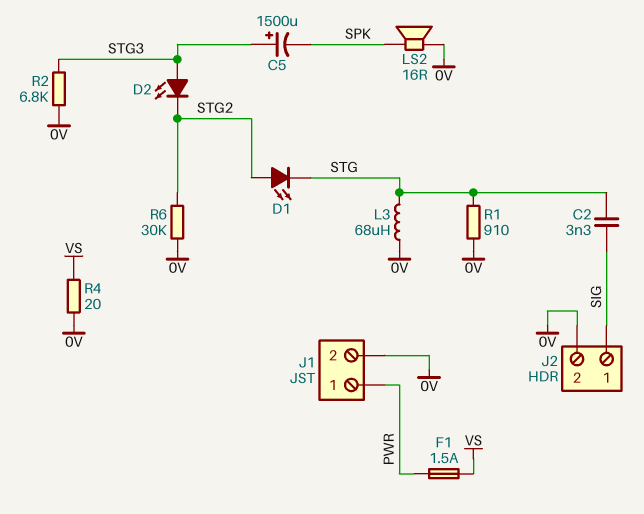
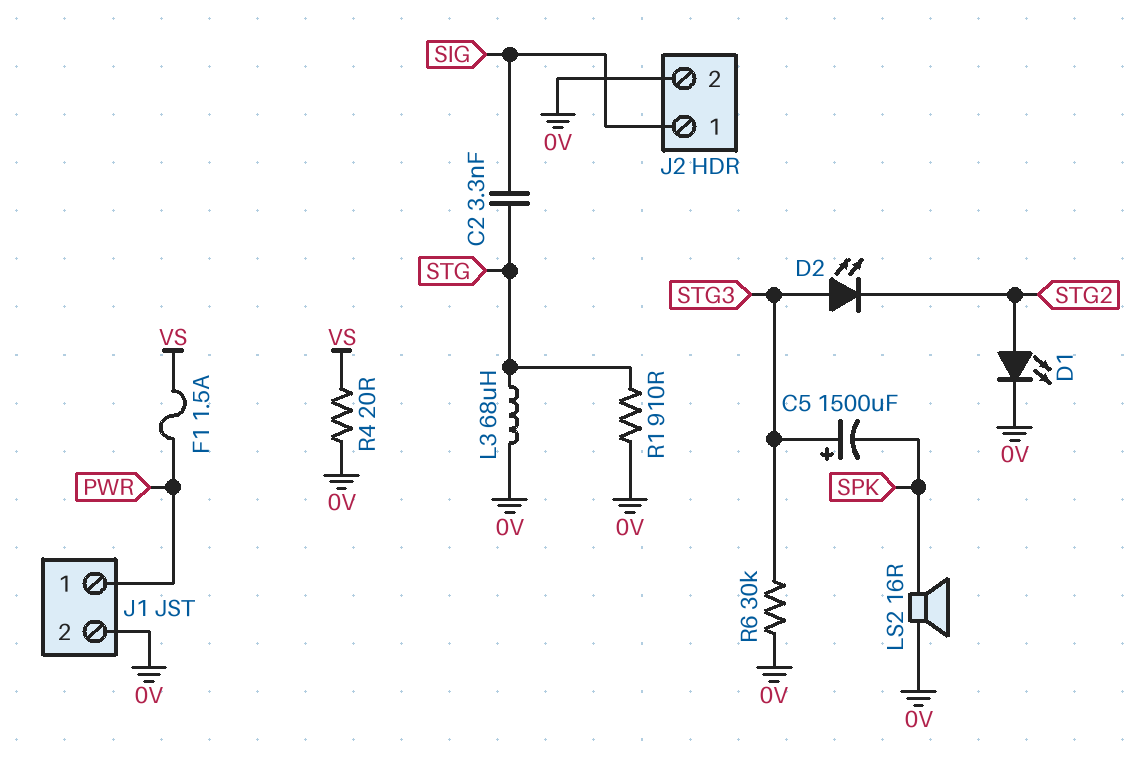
D1: LED (A STG2, K STG) -> LED (A STG2, K 0V)
R2: 6.8k (0V, STG3) -> none
R6: 30k (0V, STG2) -> 30k (0V, STG3)

